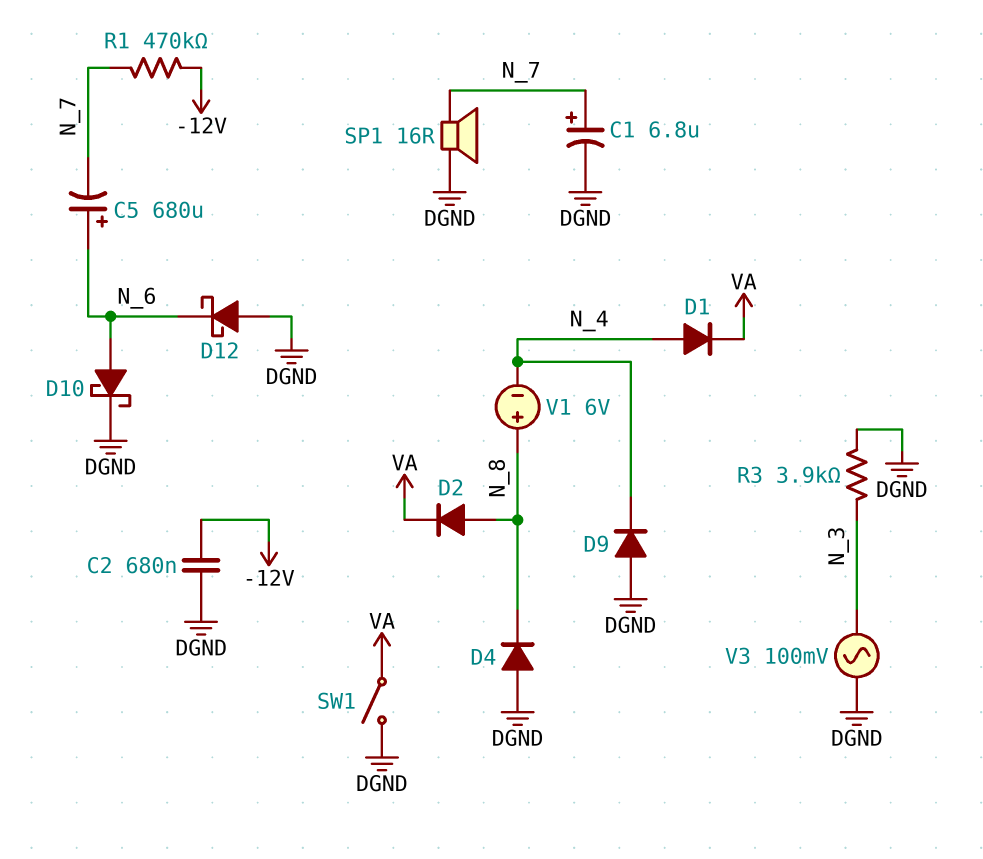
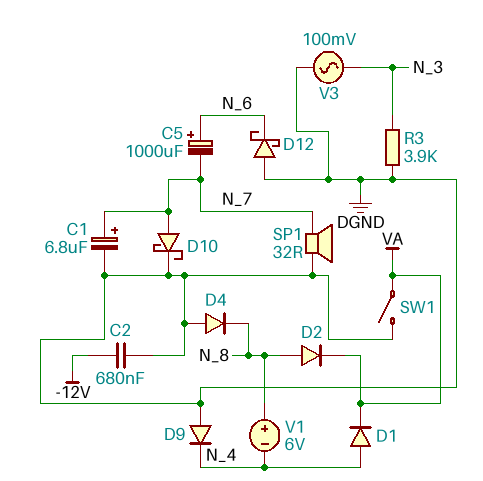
C5: 680uF (plus N_6, minus N_7) -> 1000uF (plus N_6, minus N_7)
D10: schottky (A N_6, K DGND) -> schottky (A N_7, K DGND)
R1: 470k (-12V, N_7) -> none
SP1: speaker 16R (DGND, N_7) -> speaker 32R (DGND, N_7)

